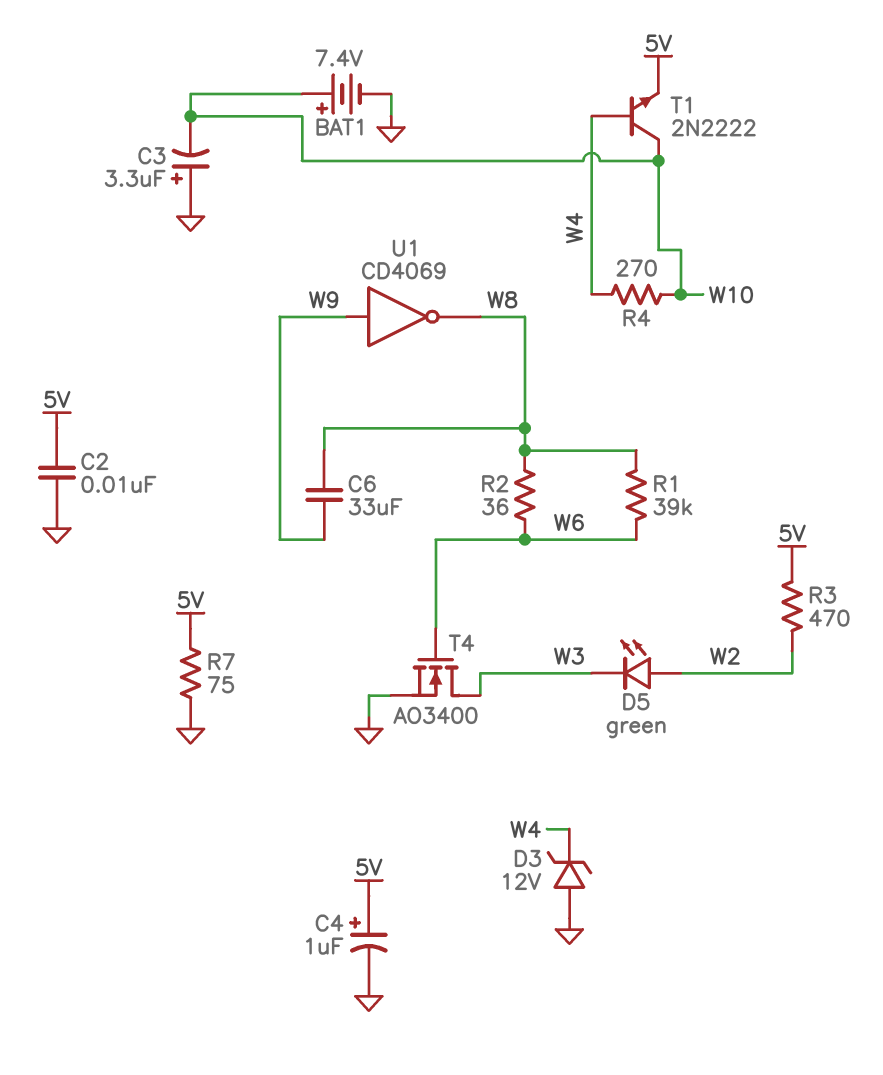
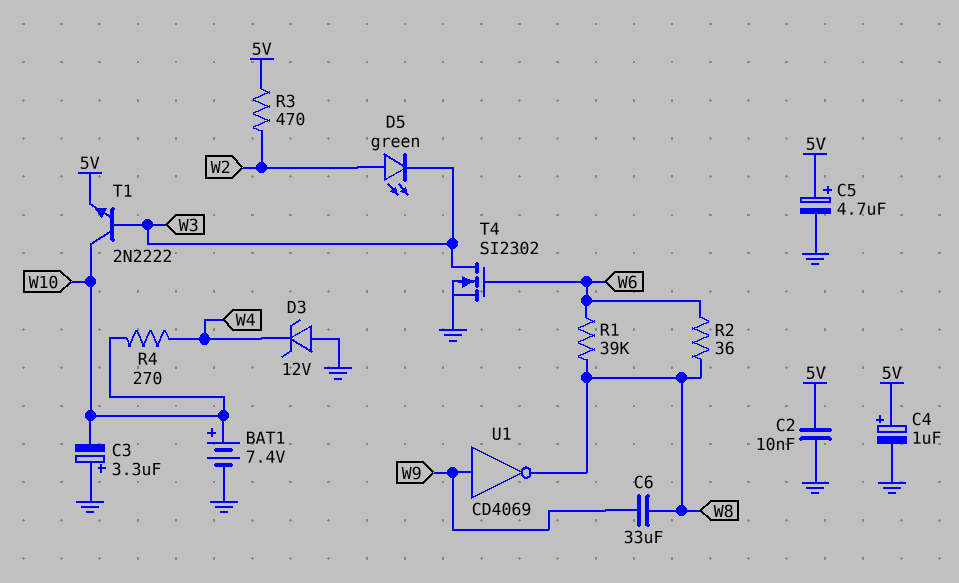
C5: none -> 4.7uF (plus 5V, minus GND)
R7: 75 (5V, GND) -> none
T1: NPN 2N2222 (B W4, C W10, E 5V) -> NPN 2N2222 (B W3, C W10, E 5V)
T4: NMOS AO3400 (G W6, D W3, S GND) -> NMOS SI2302 (G W6, D W3, S GND)

